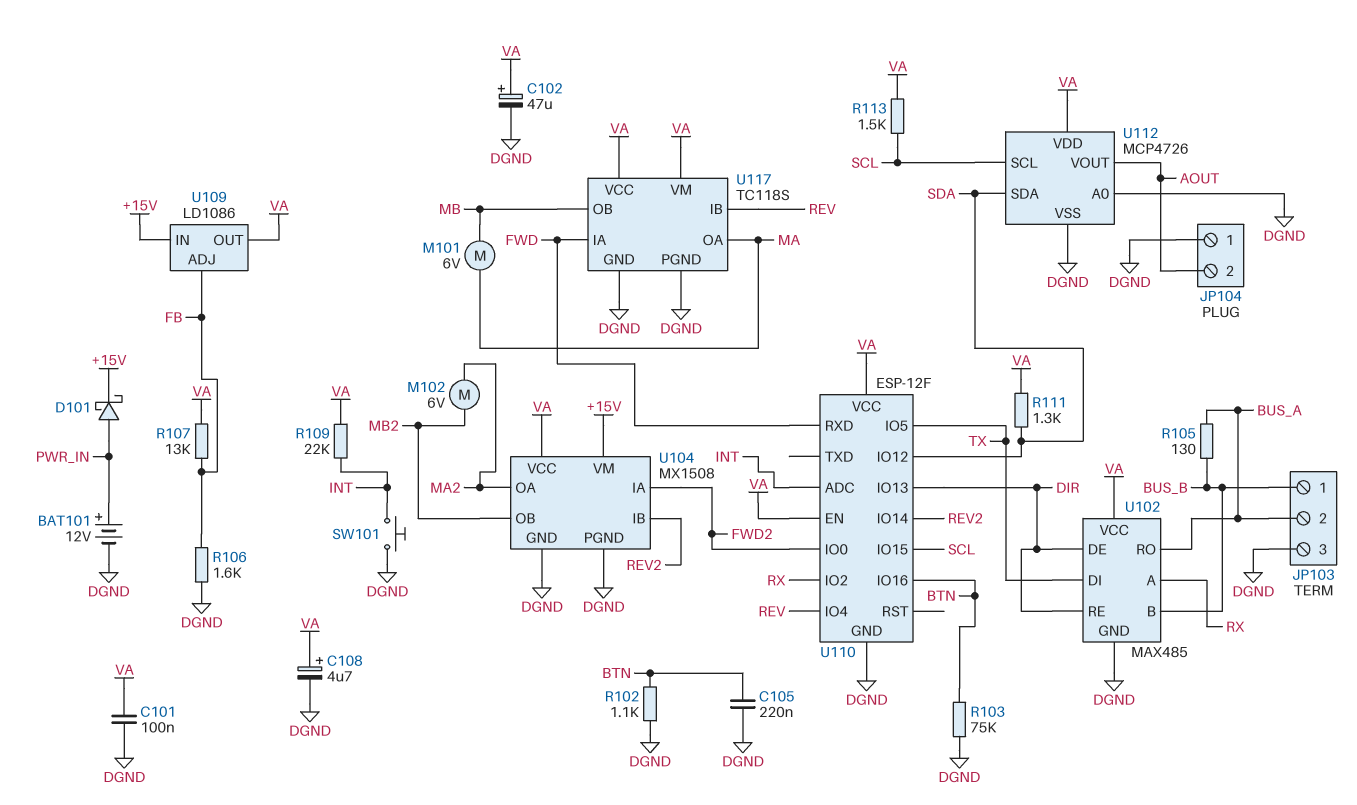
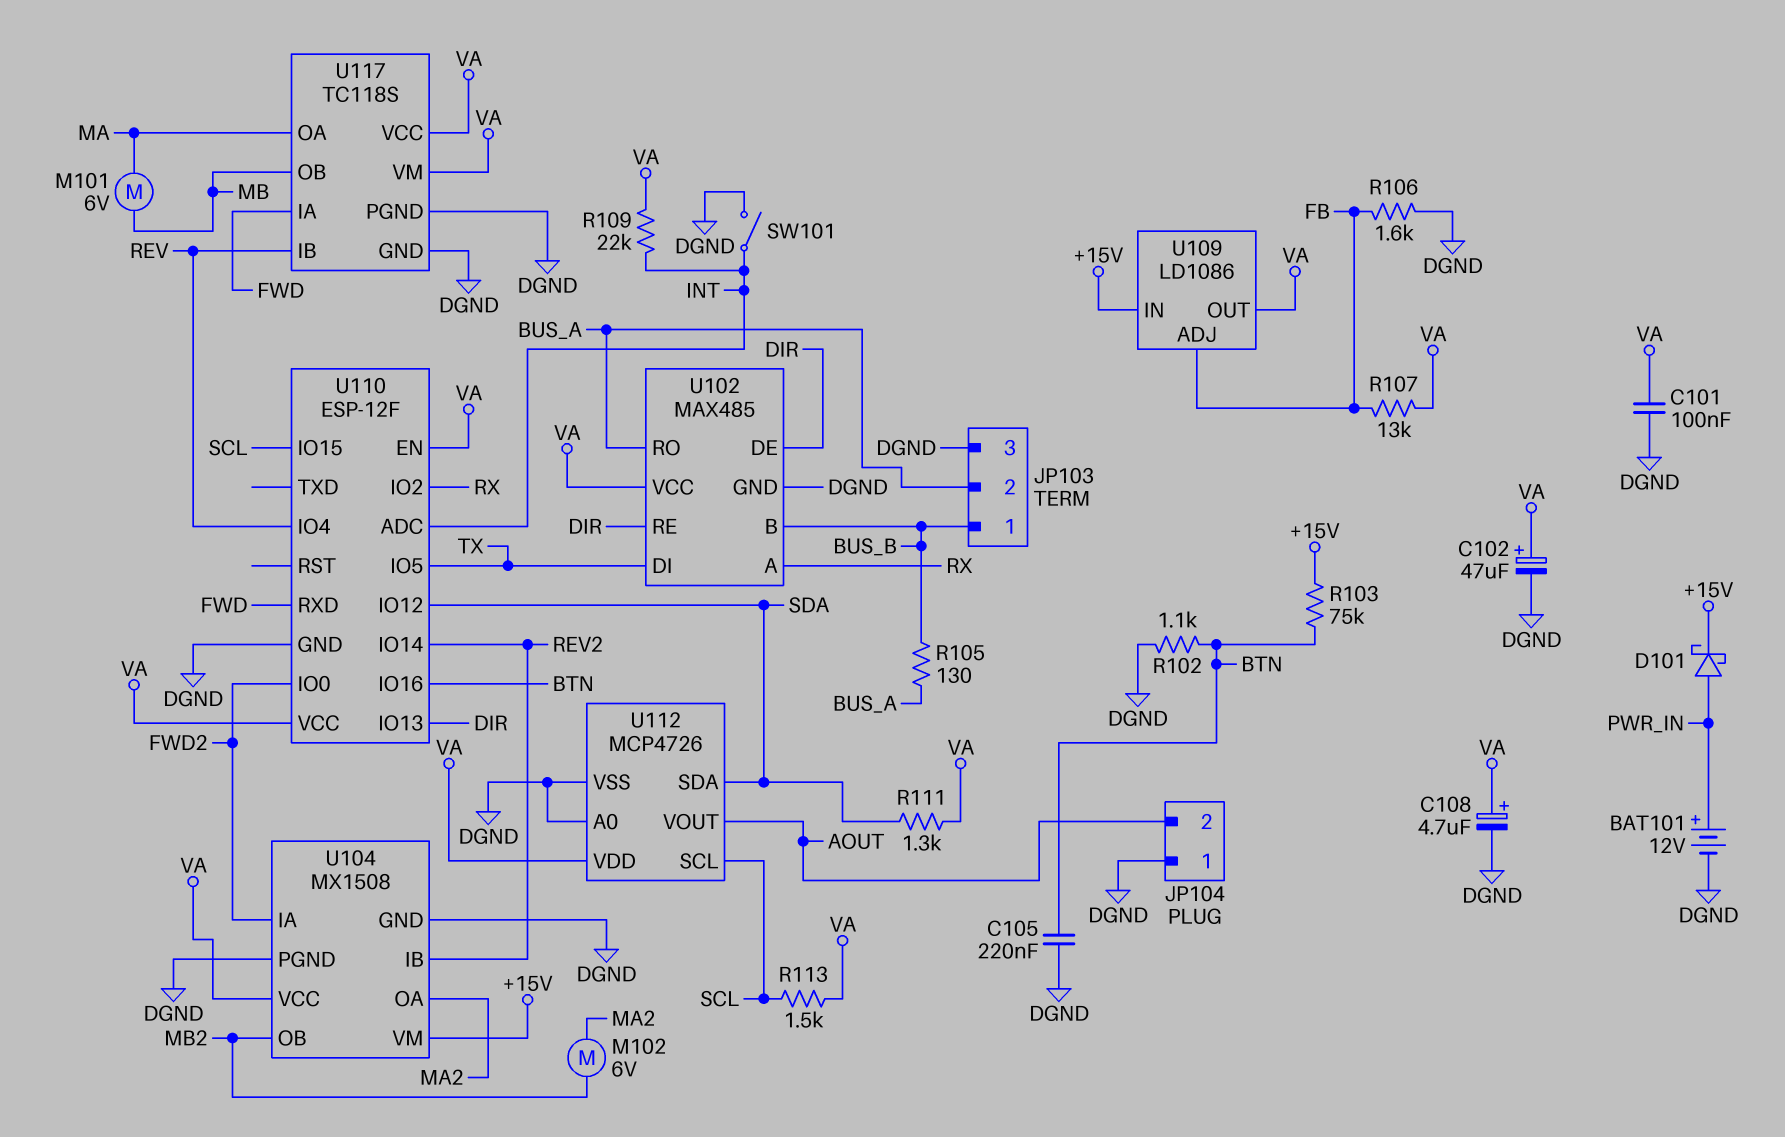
R103: 75k (BTN, DGND) -> 75k (+15V, BTN)
SW101: button (DGND, INT) -> switch (DGND, INT)

